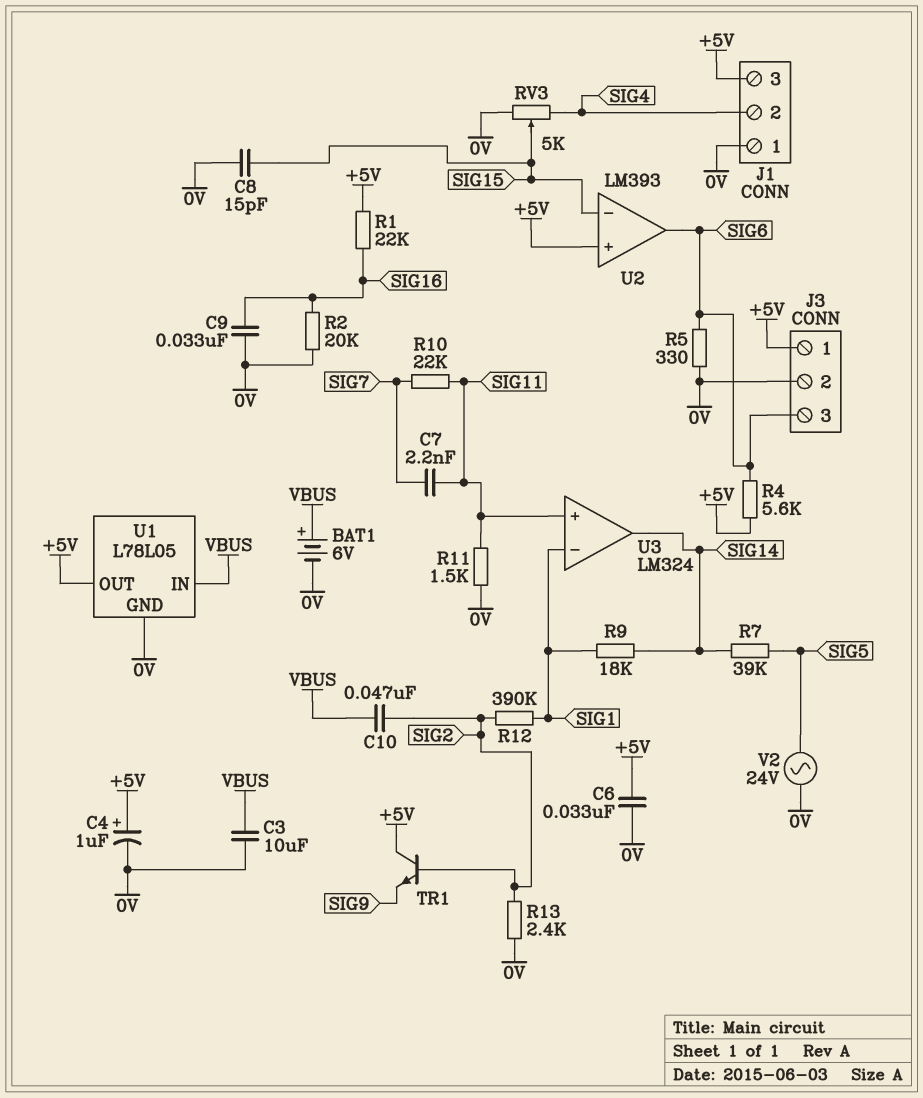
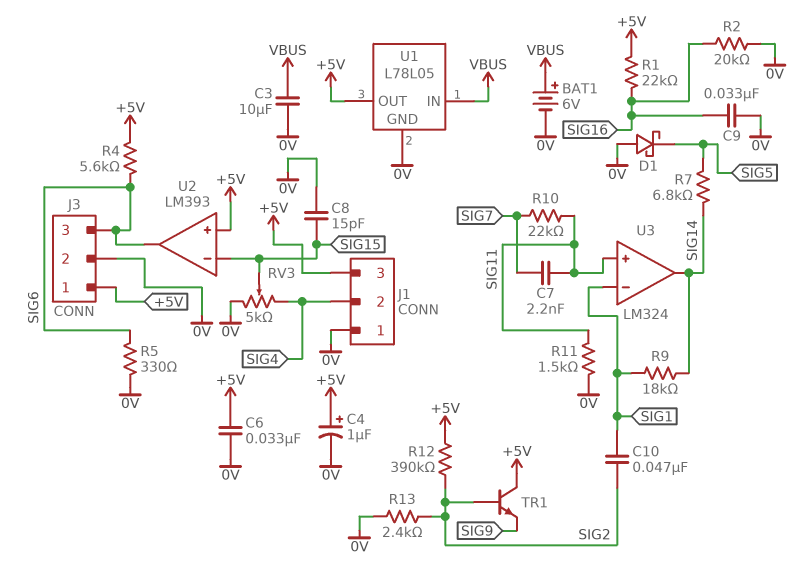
C10: 47nF (SIG2, VBUS) -> 47nF (SIG1, SIG2)
D1: none -> schottky (A 0V, K SIG5)
R7: 39k (SIG5, SIG14) -> 6.8k (SIG5, SIG14)
R12: 390k (SIG1, SIG2) -> 390k (+5V, SIG2)
V2: AC 24V (0V, SIG5) -> none

